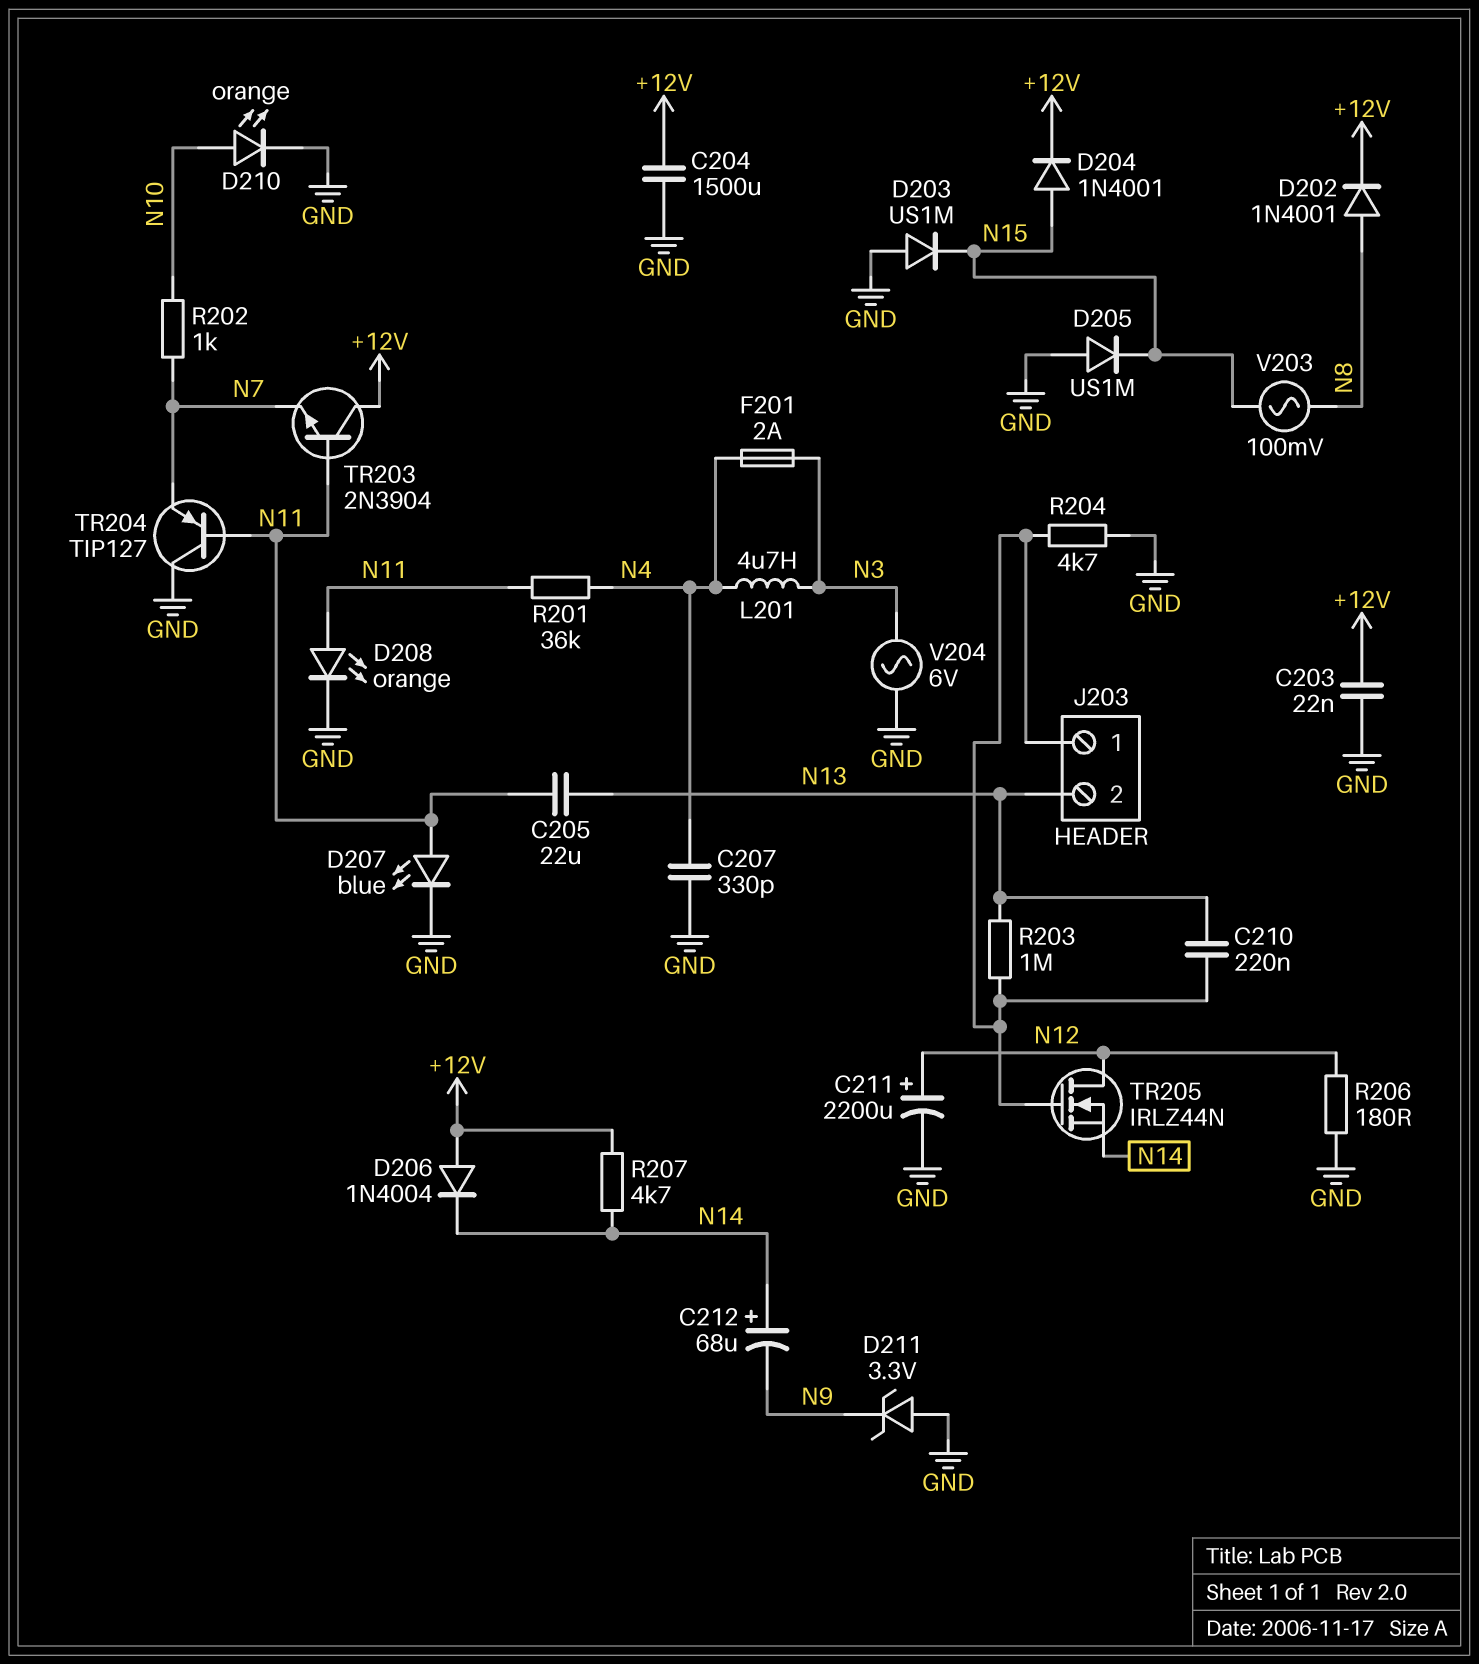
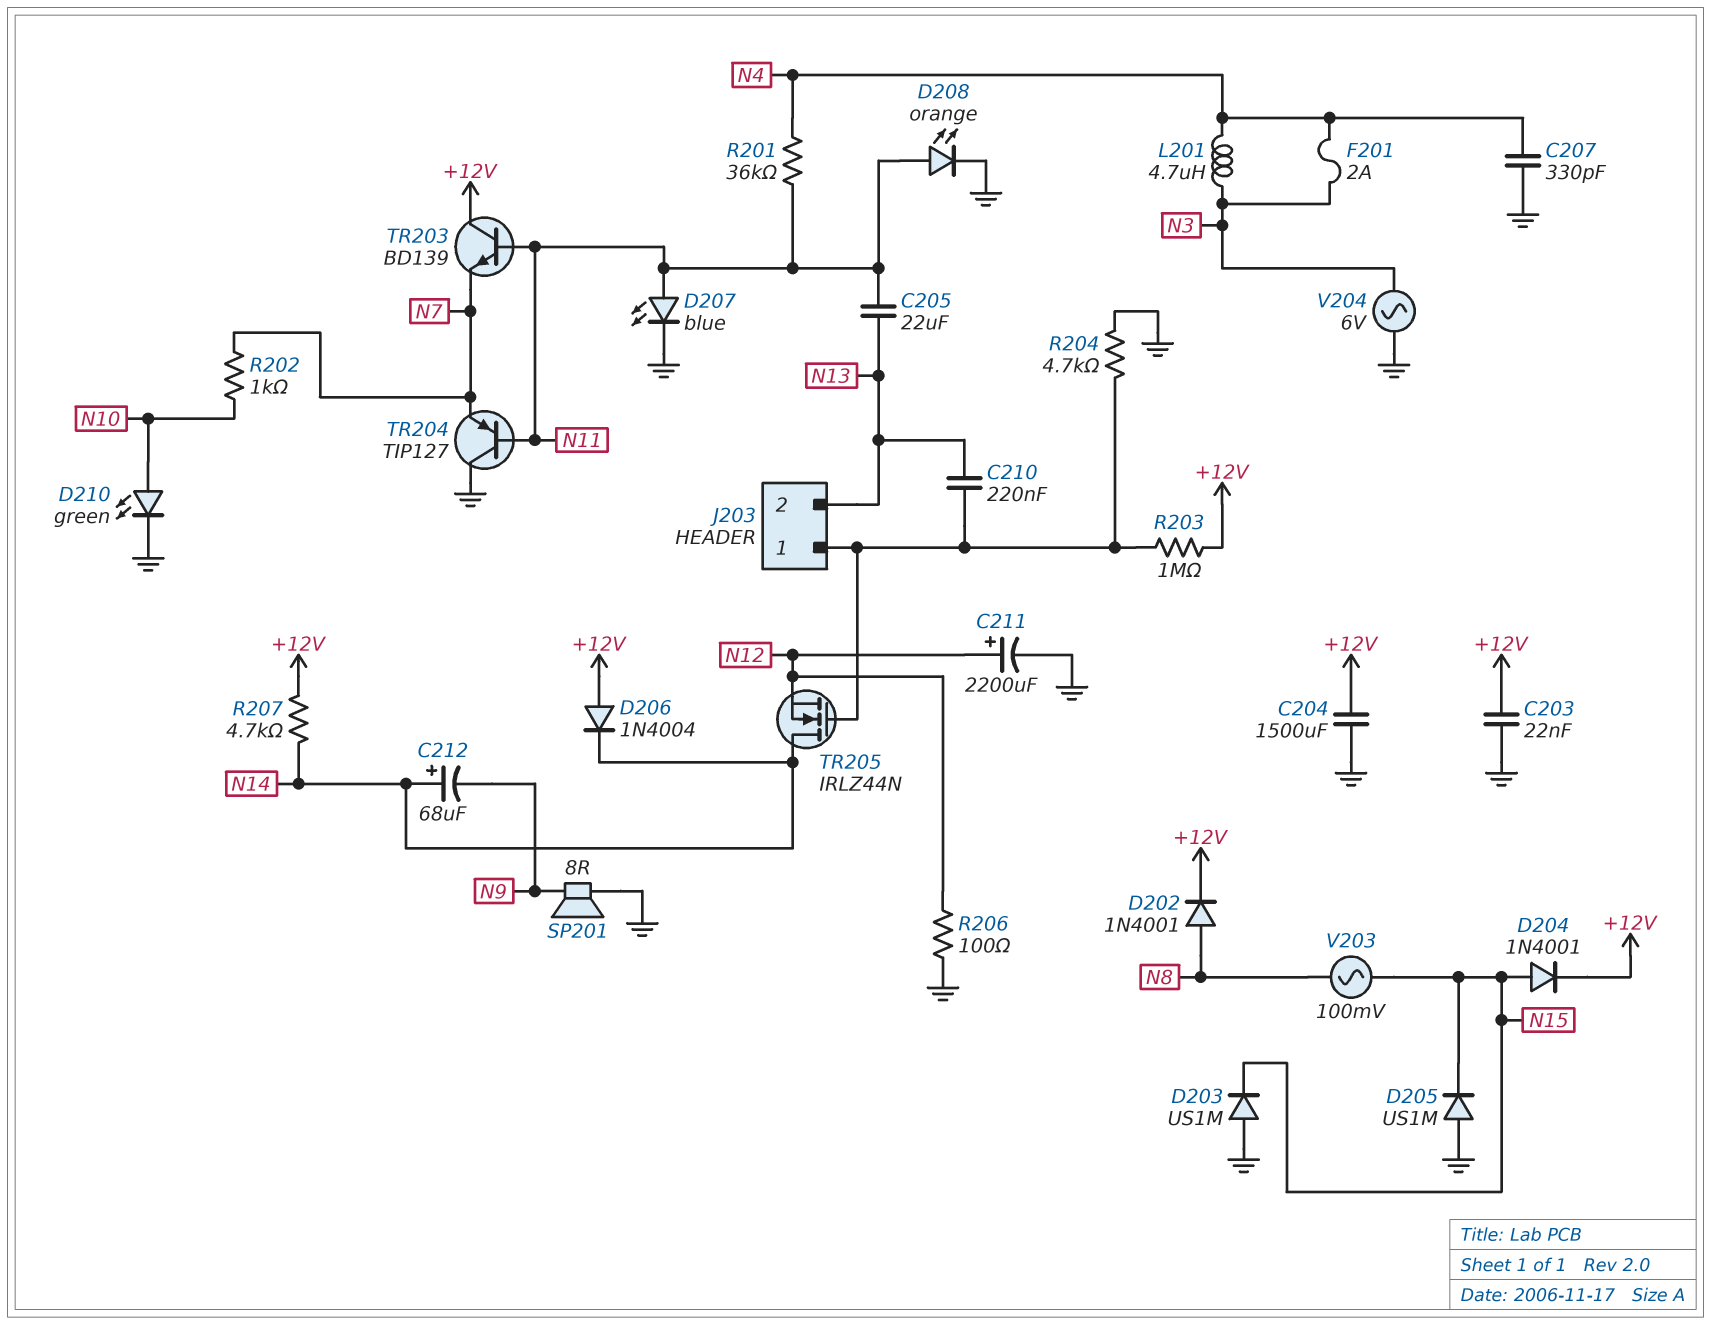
D210: LED orange (A N10, K GND) -> LED green (A N10, K GND)
D211: zener 3.3V (A GND, K N9) -> none
R203: 1M (J203/1, N13) -> 1M (+12V, J203/1)
R206: 180 (GND, N12) -> 100 (GND, N12)
SP201: none -> speaker 8R (GND, N9)
TR203: NPN 2N3904 (B N11, C +12V, E N7) -> NPN BD139 (B N11, C +12V, E N7)
TR205: NMOS IRLZ44N (G J203/1, D N12, S N14) -> NMOS IRLZ44N (G J203/1, D N14, S N12)

